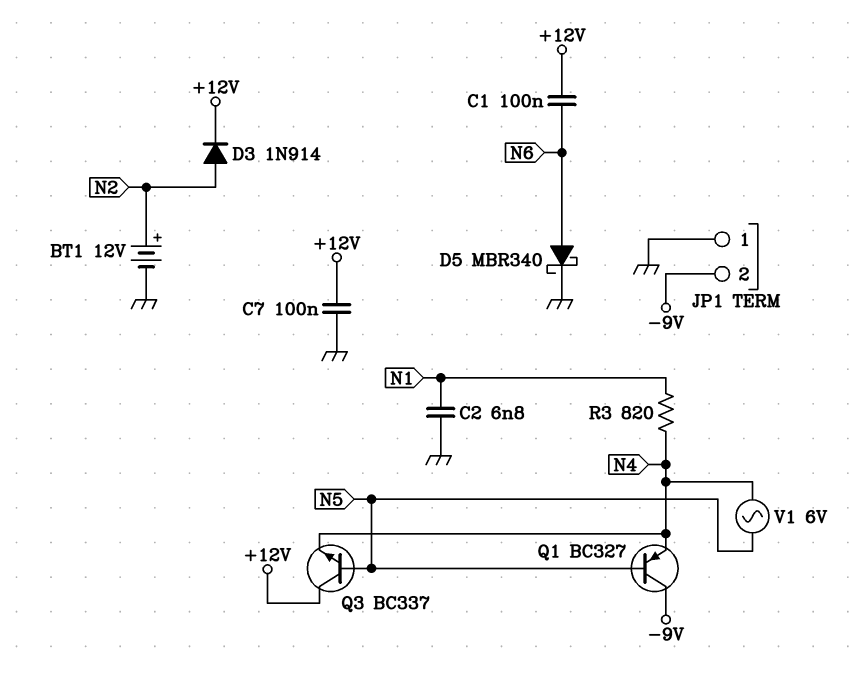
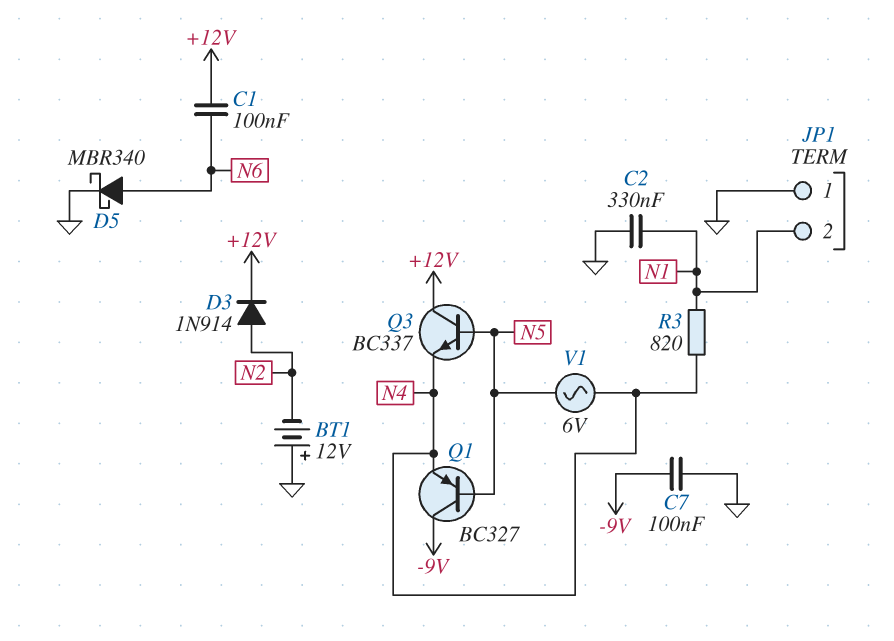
BT1: 12V (plus N2, minus GND) -> 12V (plus GND, minus N2)
C2: 6.8nF (GND, N1) -> 330nF (GND, N1)
C7: 100nF (+12V, GND) -> 100nF (-9V, GND)
JP1 pin 2: -9V -> N1

